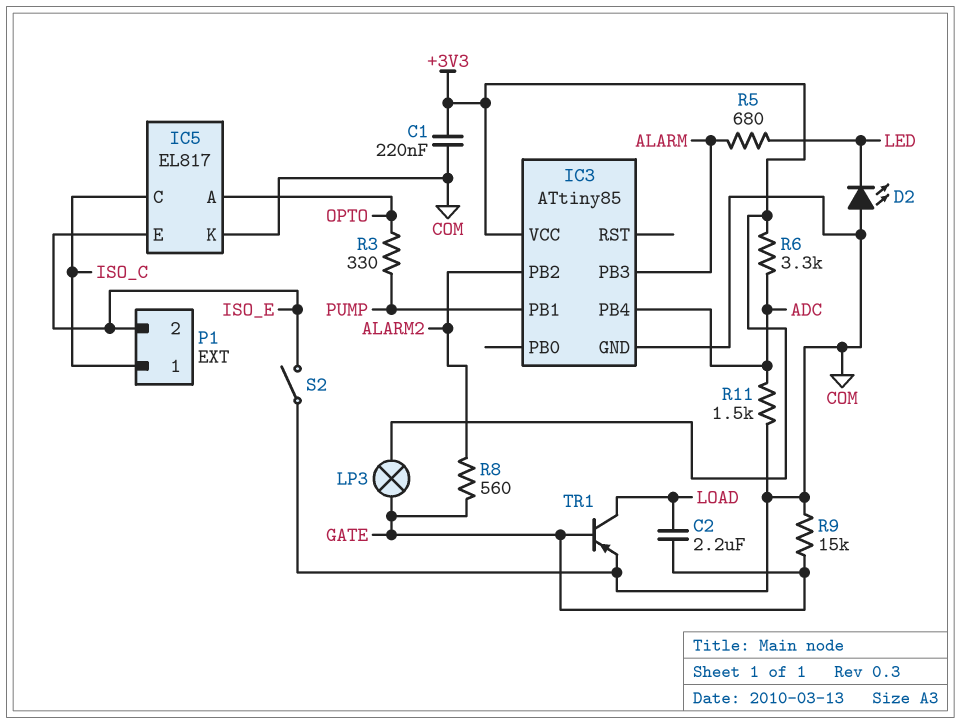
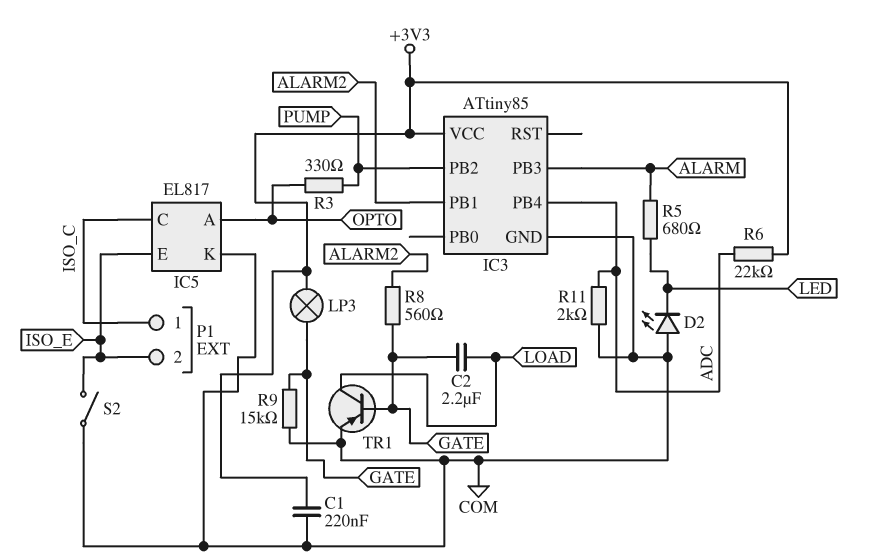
IC3 pin PB1: PUMP -> ALARM2
IC3 pin PB2: ALARM2 -> PUMP
R6: 3.3k (+3V3, ADC) -> 22k (+3V3, ADC)
R11: 1.5k (ADC, COM) -> 2k (ADC, COM)

